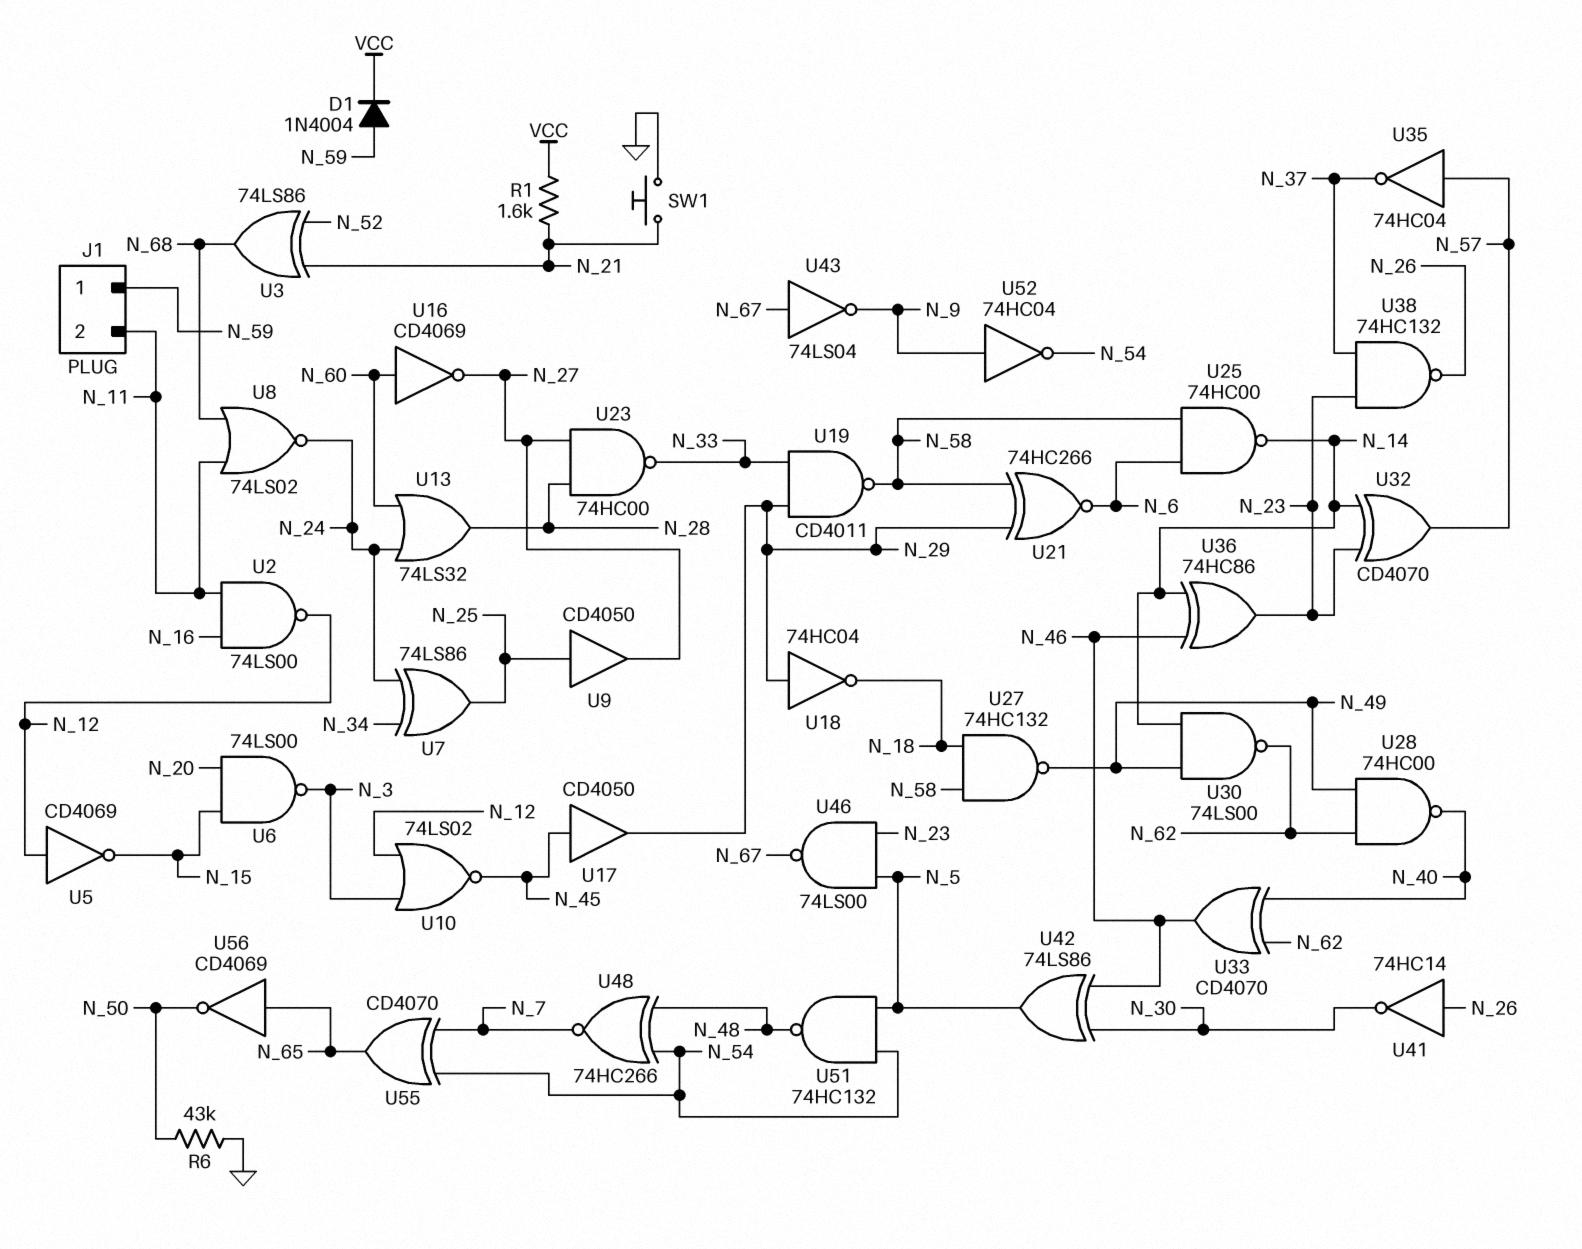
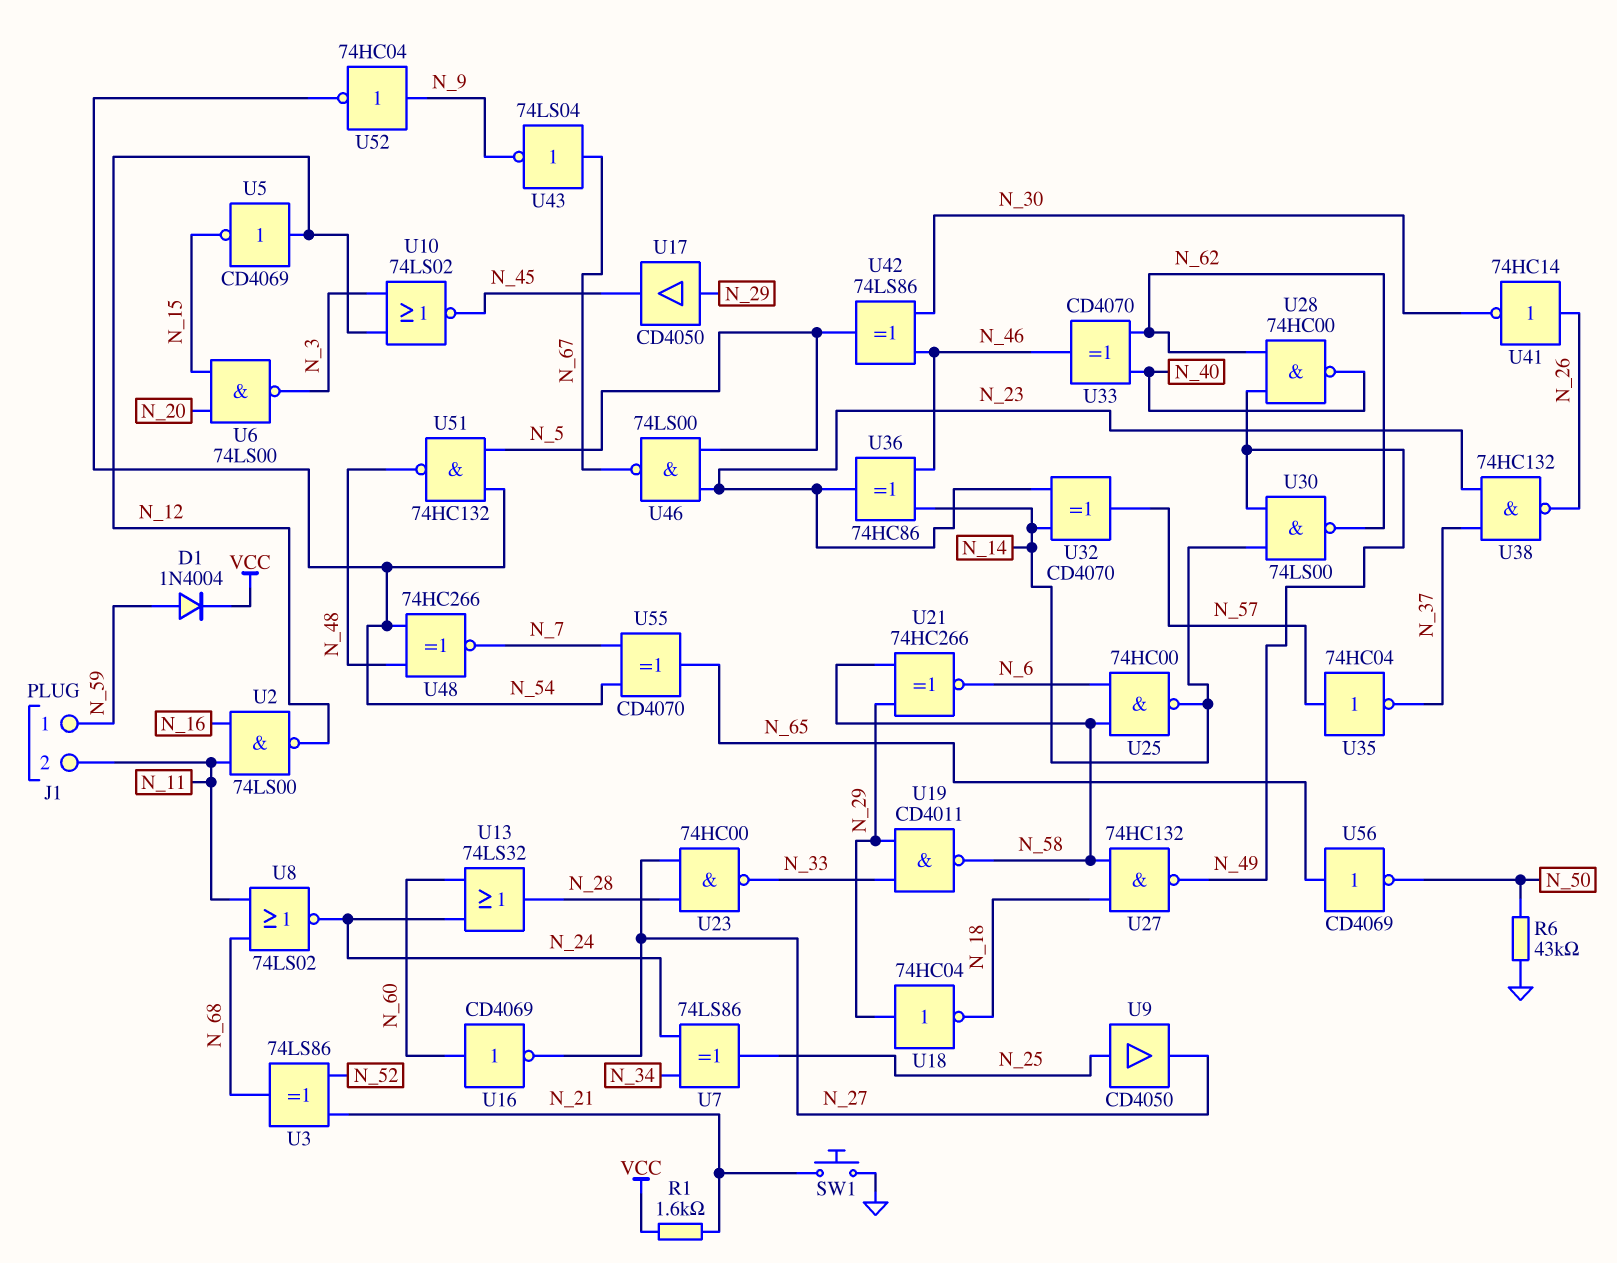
U17: buffer CD4050 (in N_45, out N_29) -> buffer CD4050 (in N_29, out N_45)

